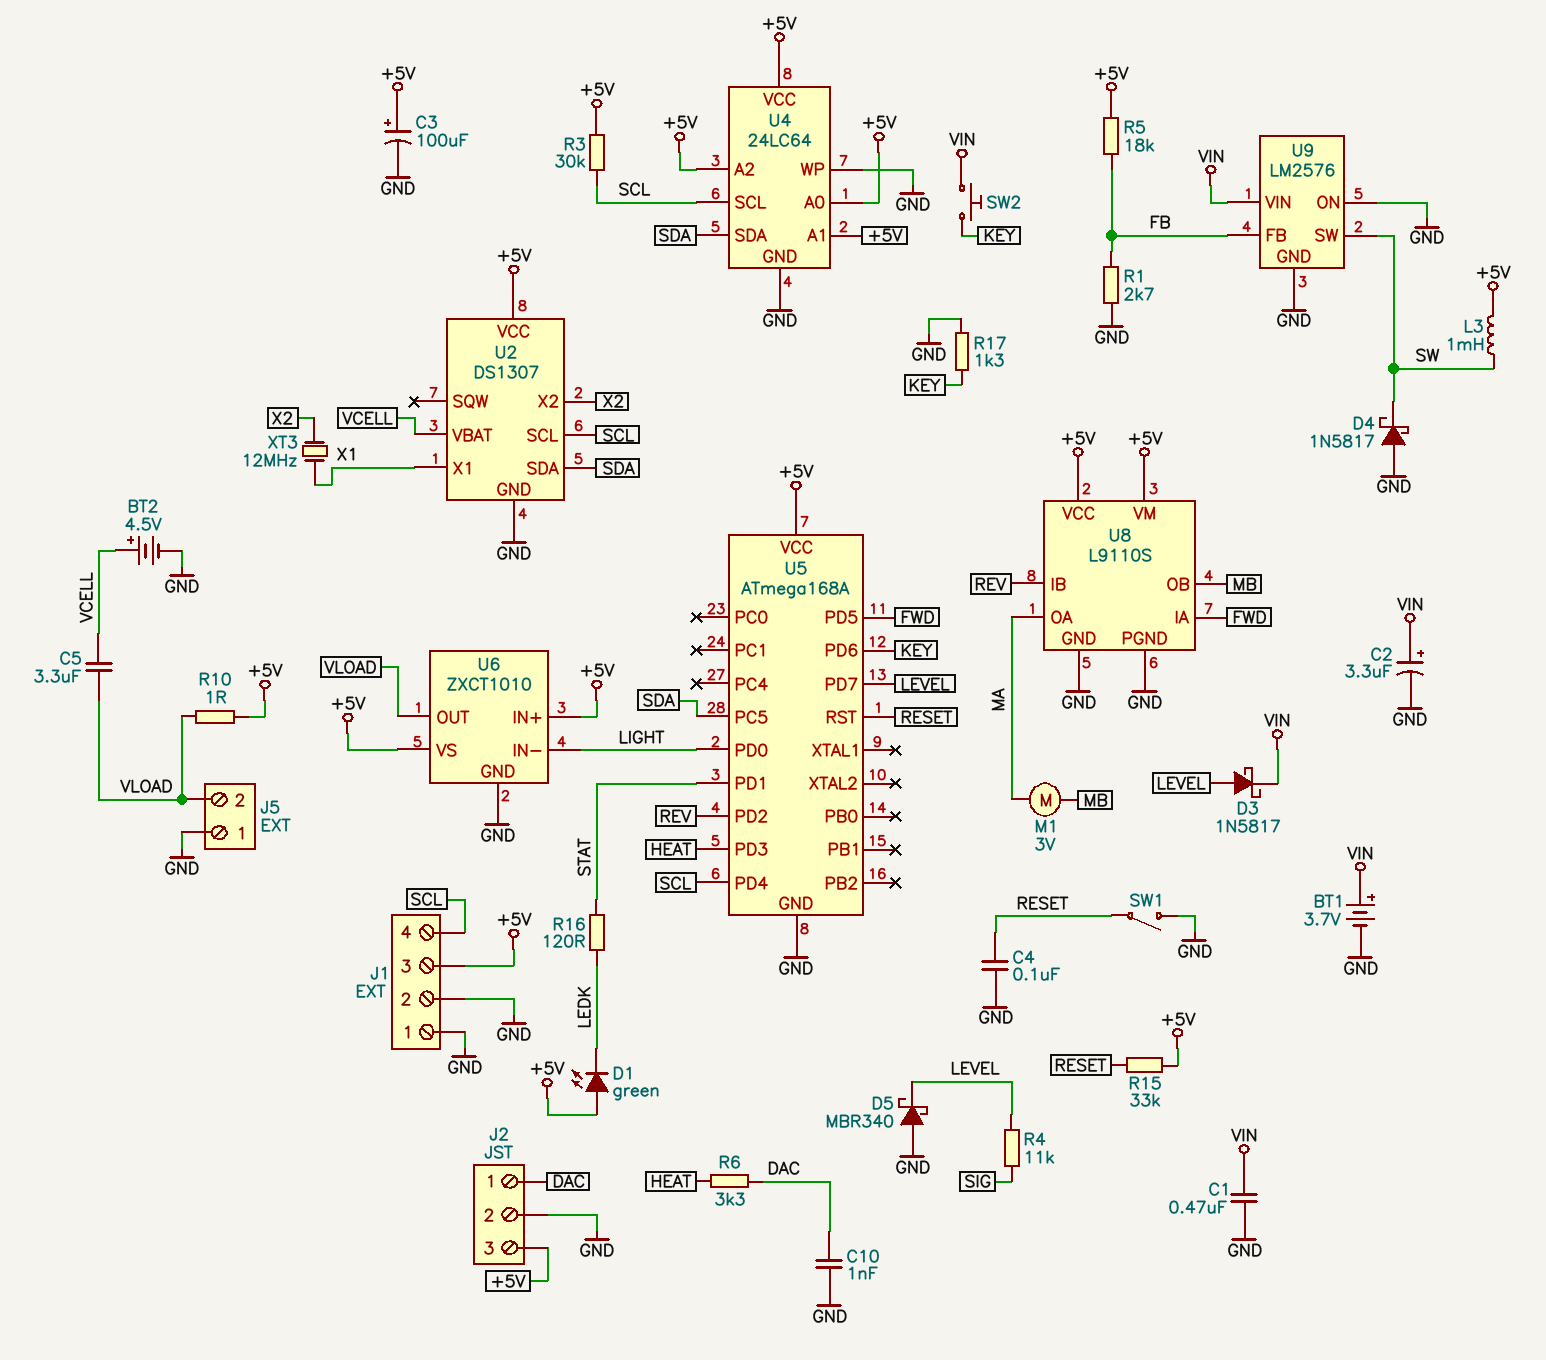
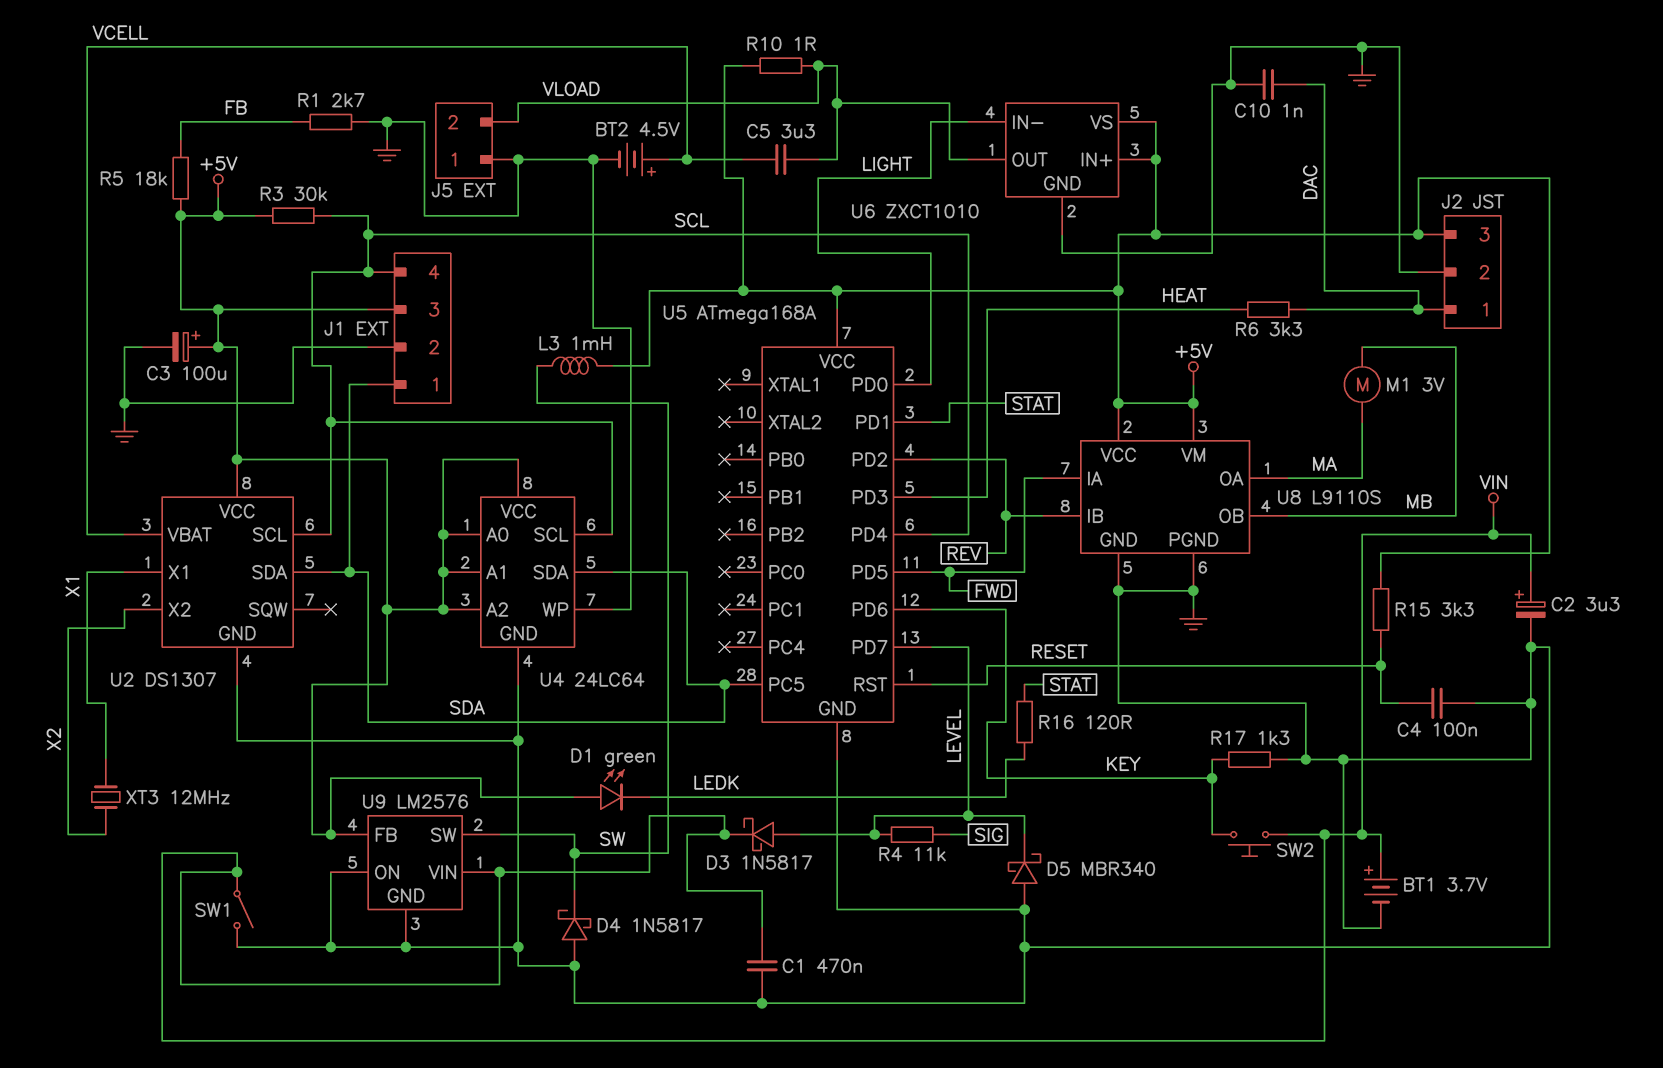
J1 pin 1: GND -> SDA
R15: 33k (+5V, RESET) -> 3.3k (+5V, RESET)
SW1: switch (GND, RESET) -> switch (GND, VIN)
U9 pin FB: FB -> +5V

